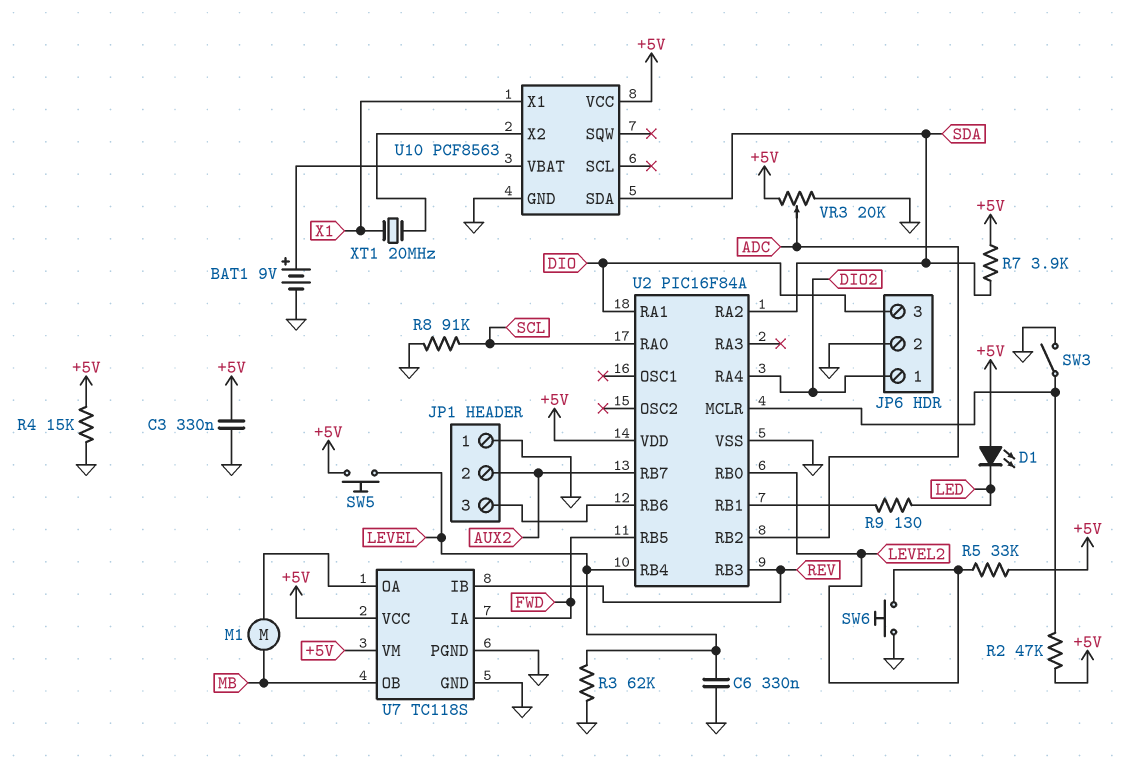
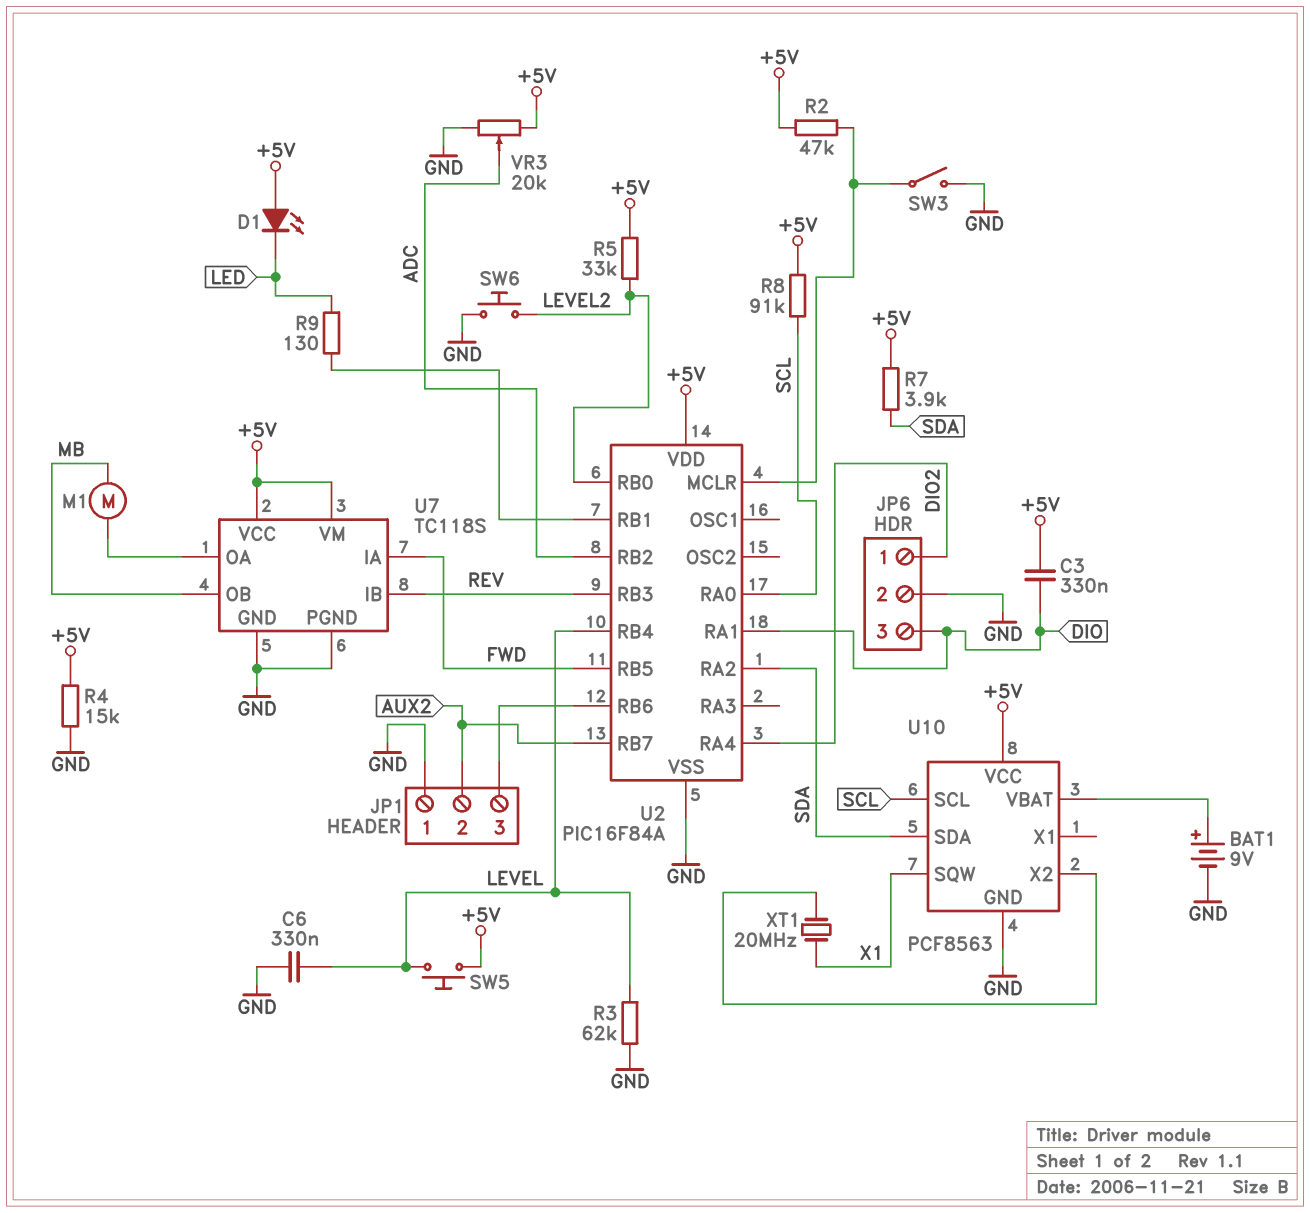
C3: 330nF (+5V, GND) -> 330nF (+5V, DIO)
R8: 91k (GND, SCL) -> 91k (+5V, SCL)
U10 pin SCL: none -> SCL
U10 pin SQW: none -> X1
U10 pin X1: X1 -> none

